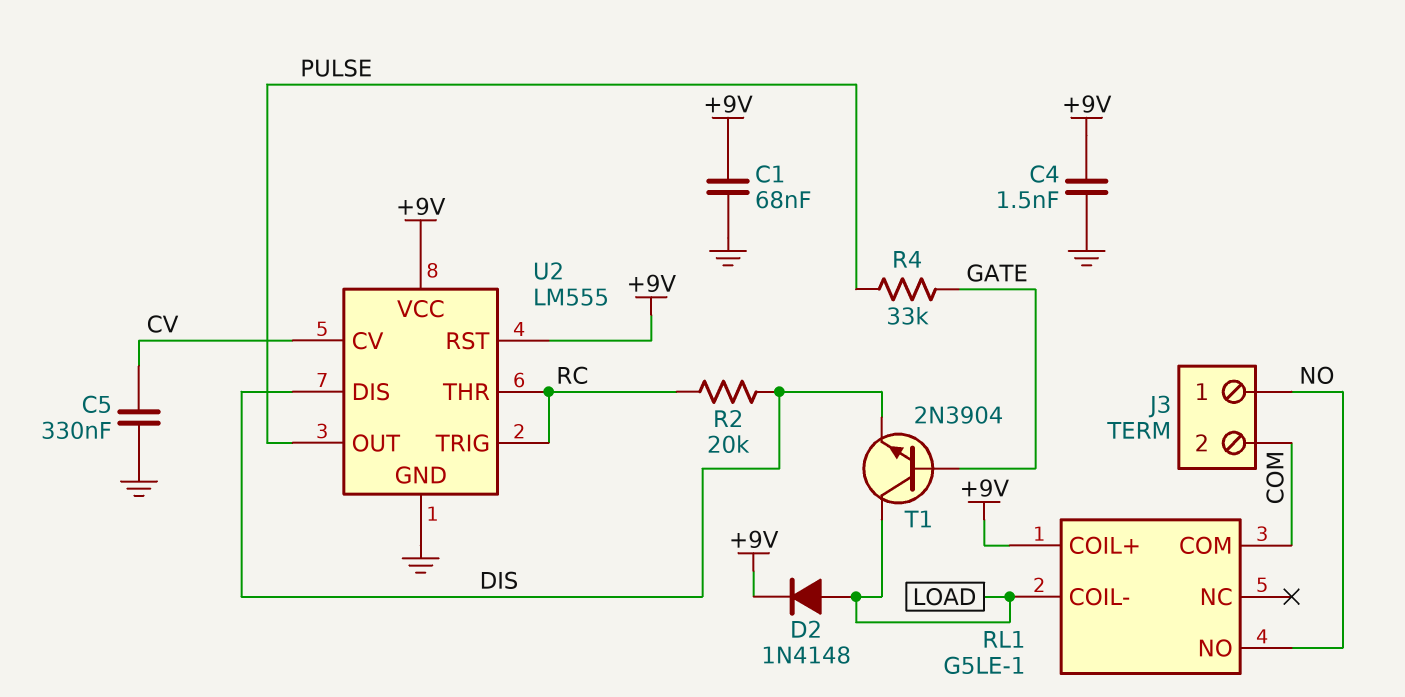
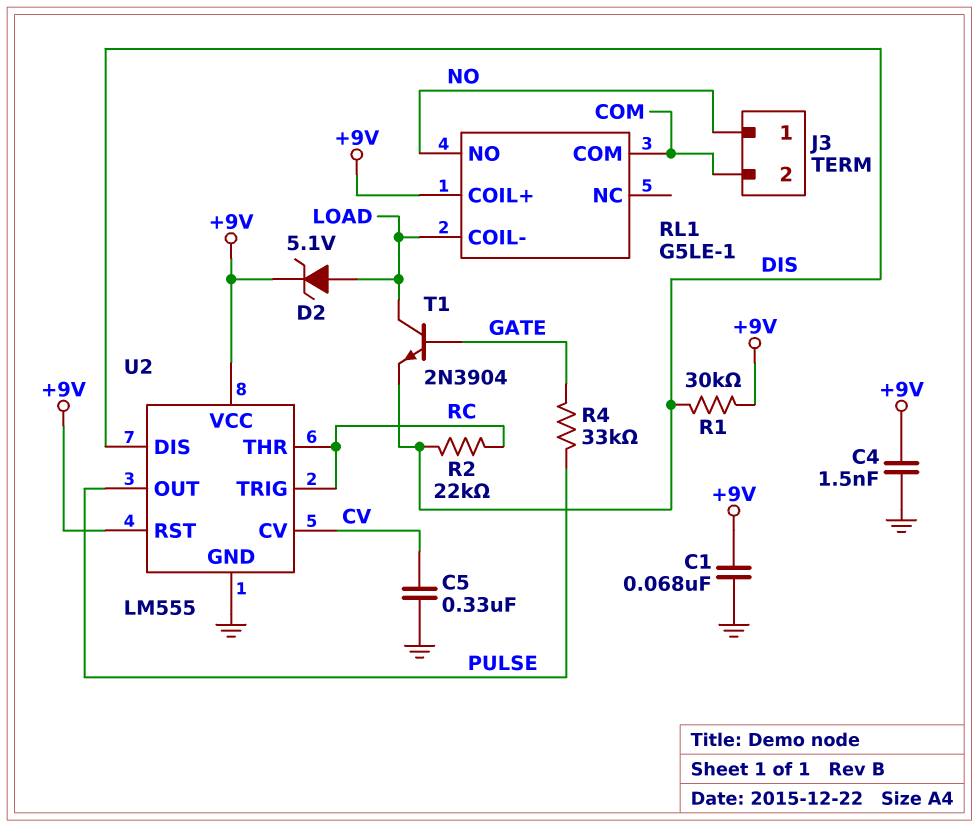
D2: diode 1N4148 (A LOAD, K +9V) -> zener 5.1V (A LOAD, K +9V)
R1: none -> 30k (+9V, DIS)
R2: 20k (DIS, RC) -> 22k (DIS, RC)

